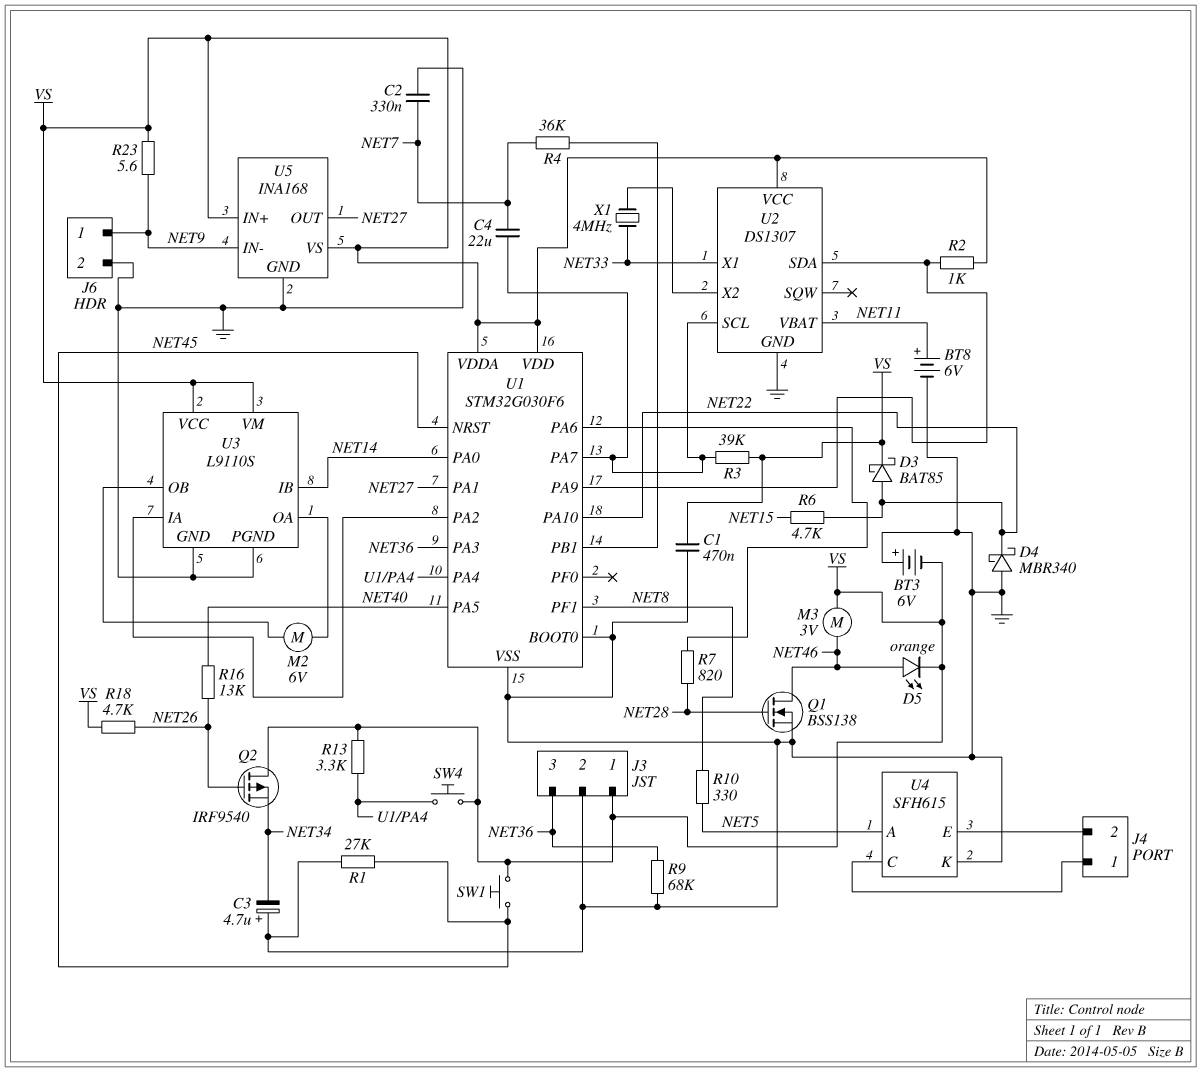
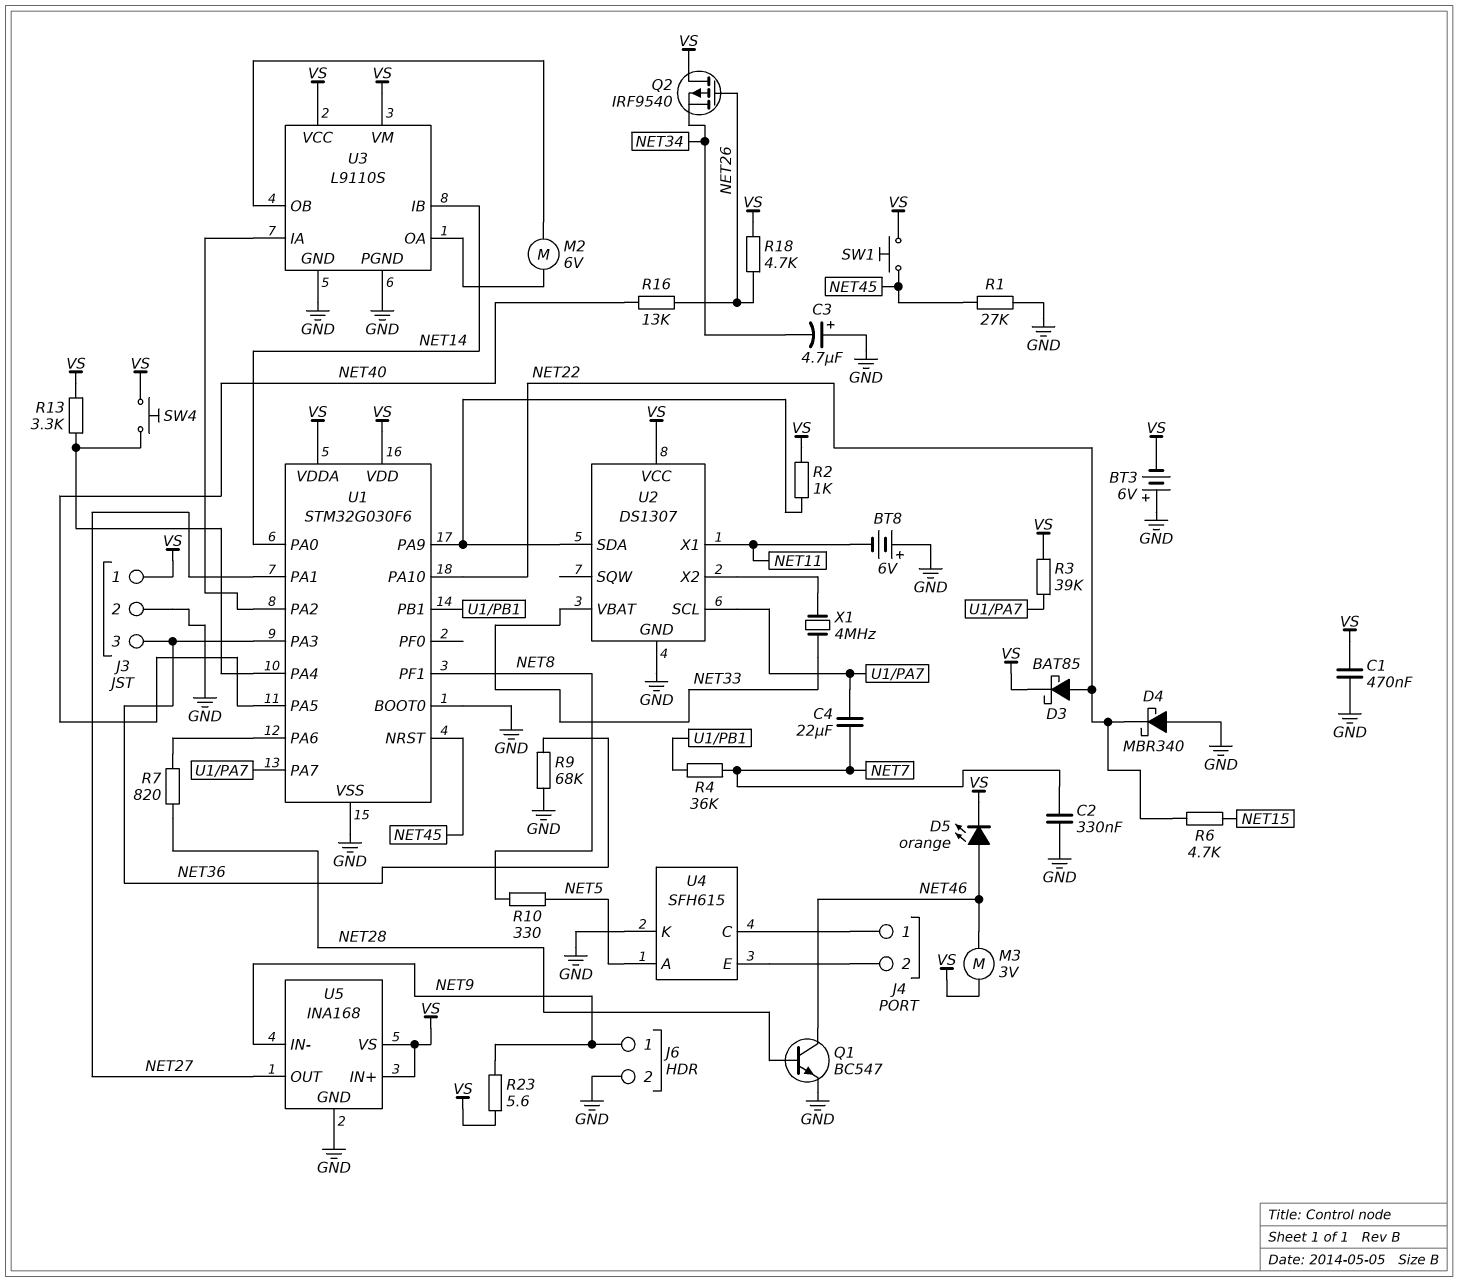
BT8: 6V (plus NET11, minus GND) -> 6V (plus GND, minus NET11)
Q1: NMOS BSS138 (G NET28, D NET46, S GND) -> NPN BC547 (B NET28, C NET46, E GND)
U2 pin VBAT: NET11 -> NET33
U2 pin X1: NET33 -> NET11

